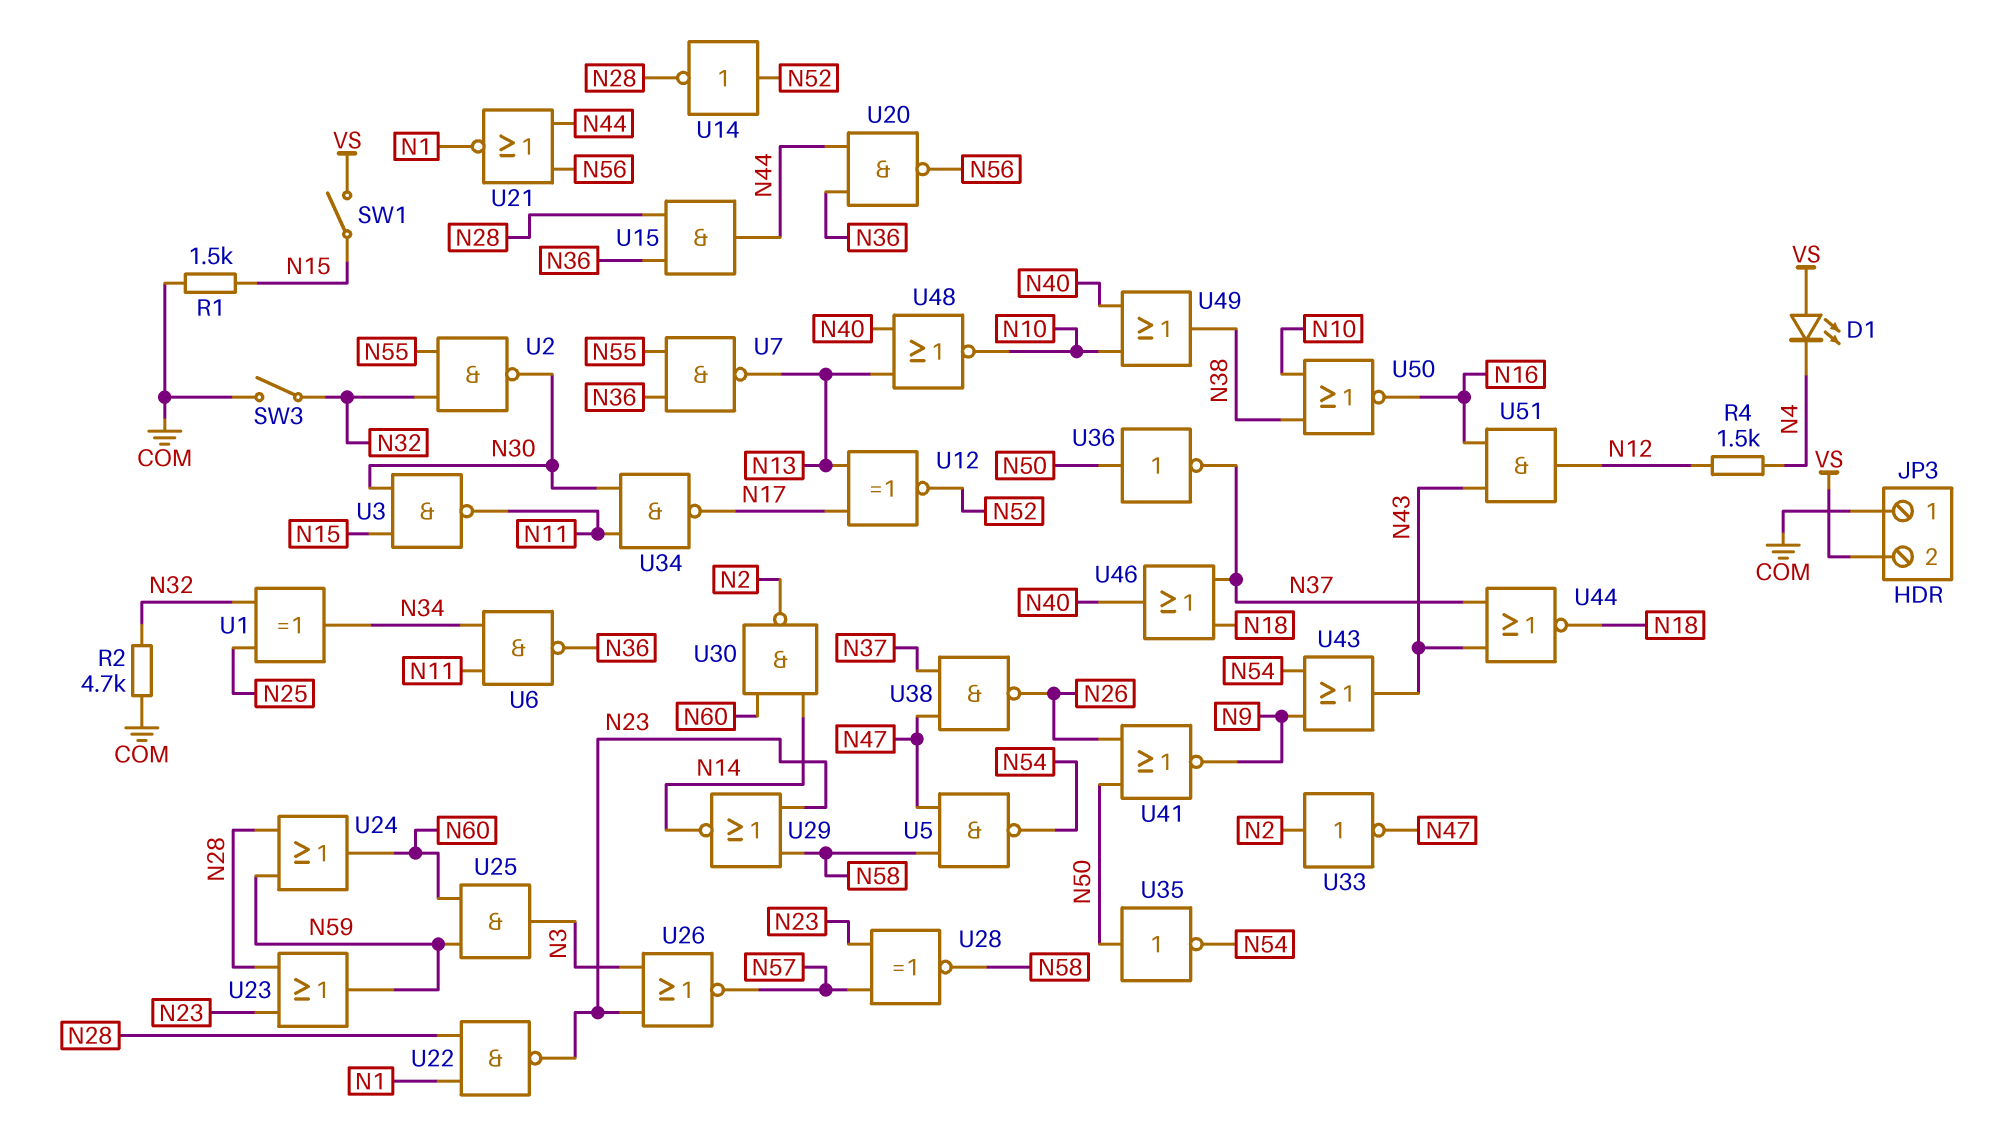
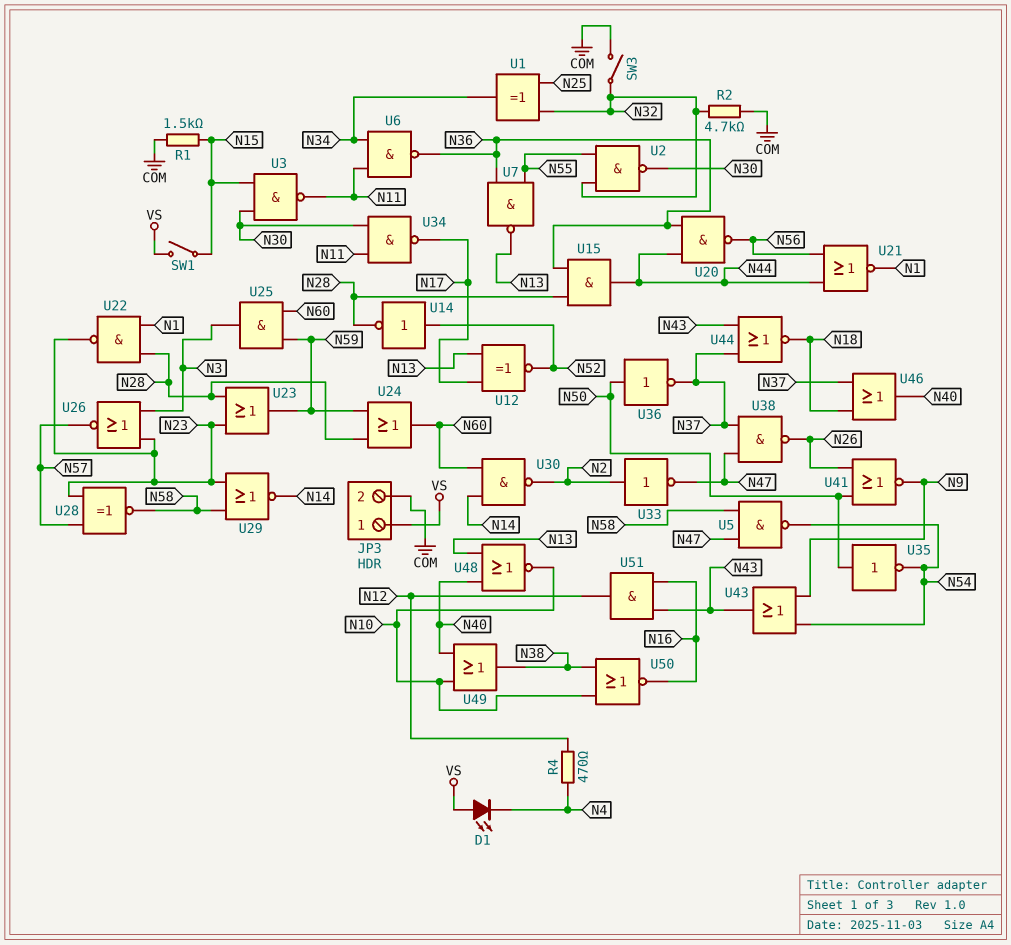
JP3 pin 1: COM -> VS
JP3 pin 2: VS -> COM
R4: 1.5k (N4, N12) -> 470 (N4, N12)

